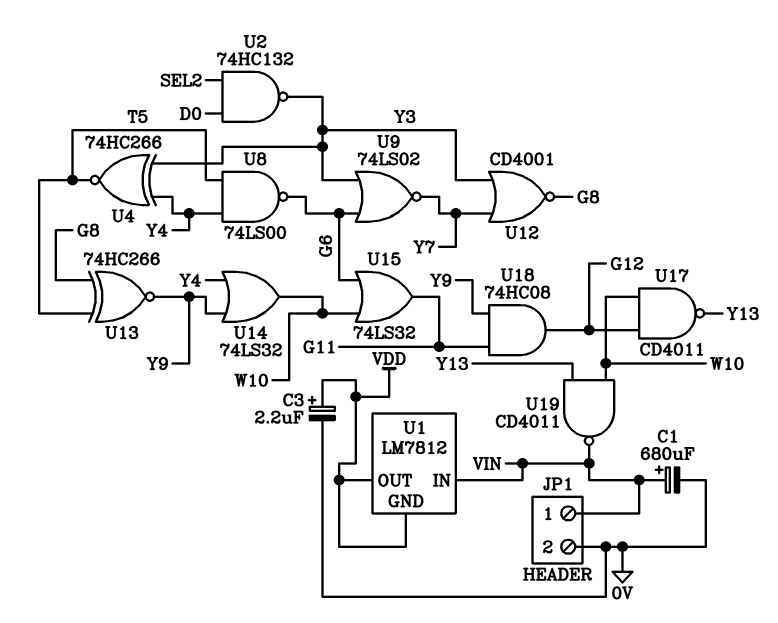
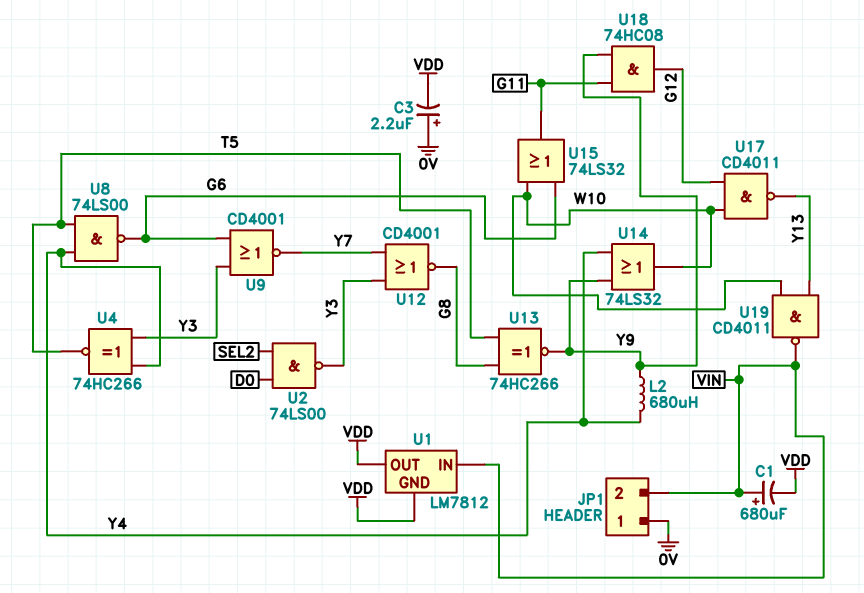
C1: 680uF (plus VIN, minus 0V) -> 680uF (plus VIN, minus VDD)
C3: 2.2uF (plus VDD, minus 0V) -> 2.2uF (plus 0V, minus VDD)
JP1 pin 1: VIN -> 0V
JP1 pin 2: 0V -> VIN
L2: none -> 680uH (Y4, Y9)
U2: NAND 74HC132 (in D0, in SEL2, out Y3) -> NAND 74LS00 (in D0, in SEL2, out Y3)
U9: NOR 74LS02 (in G6, in Y3, out Y7) -> NOR CD4001 (in G6, in Y3, out Y7)

